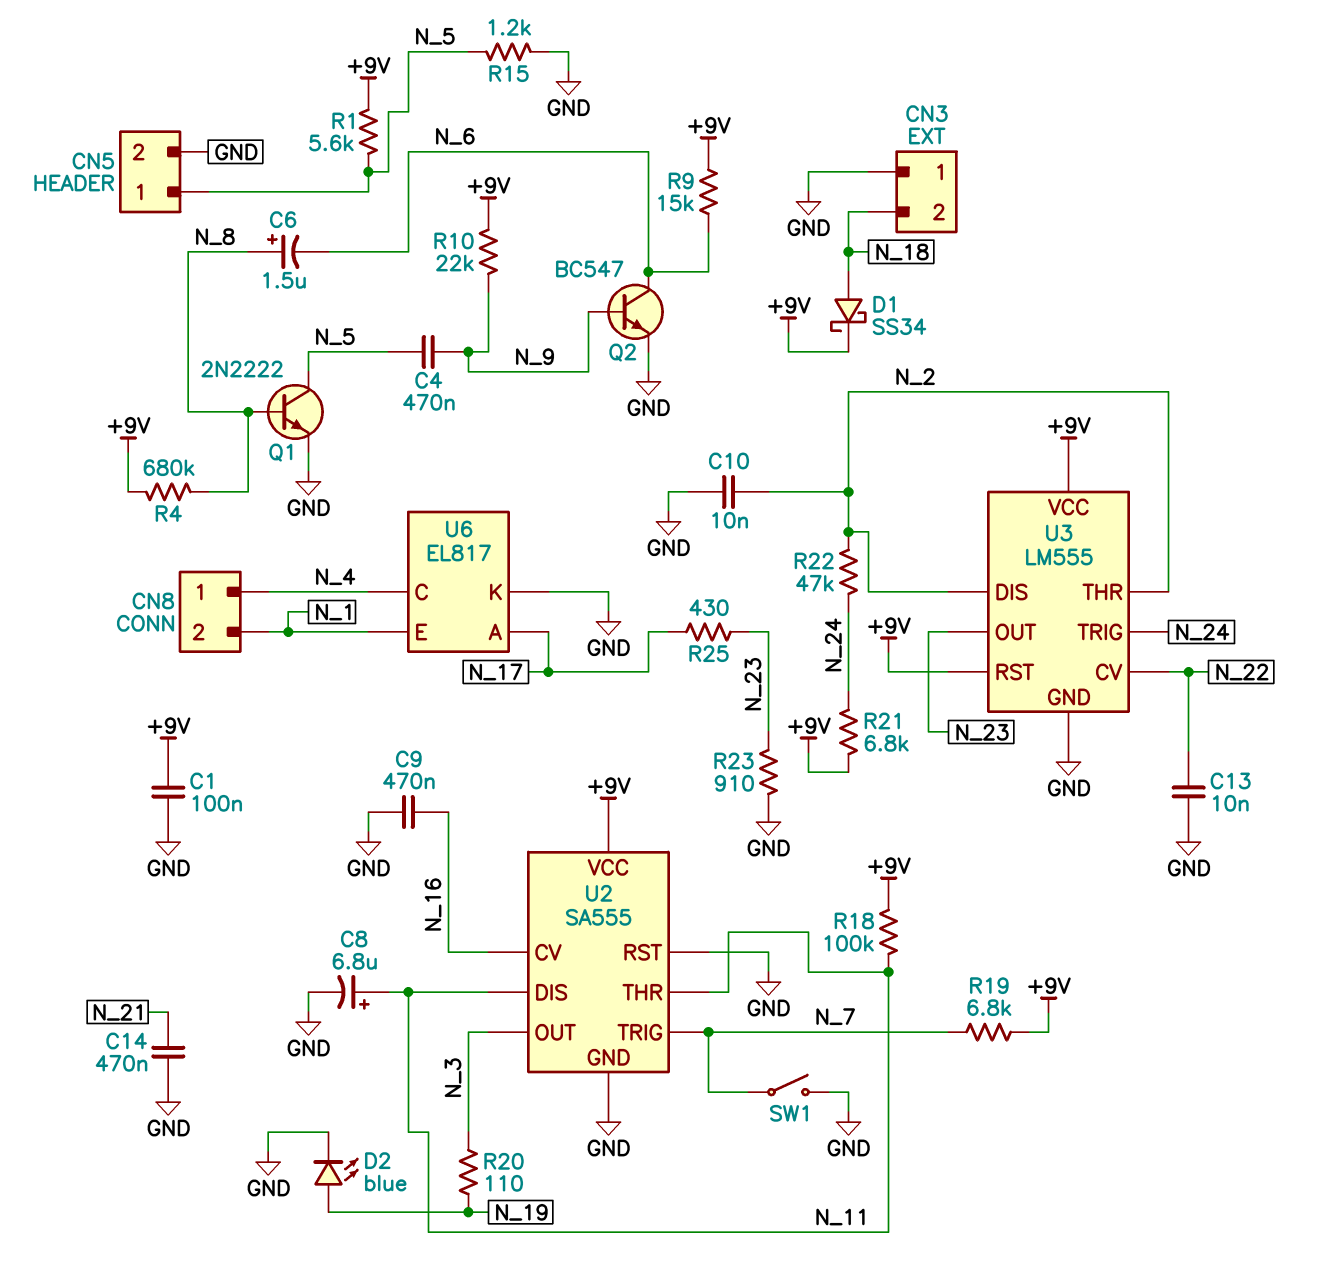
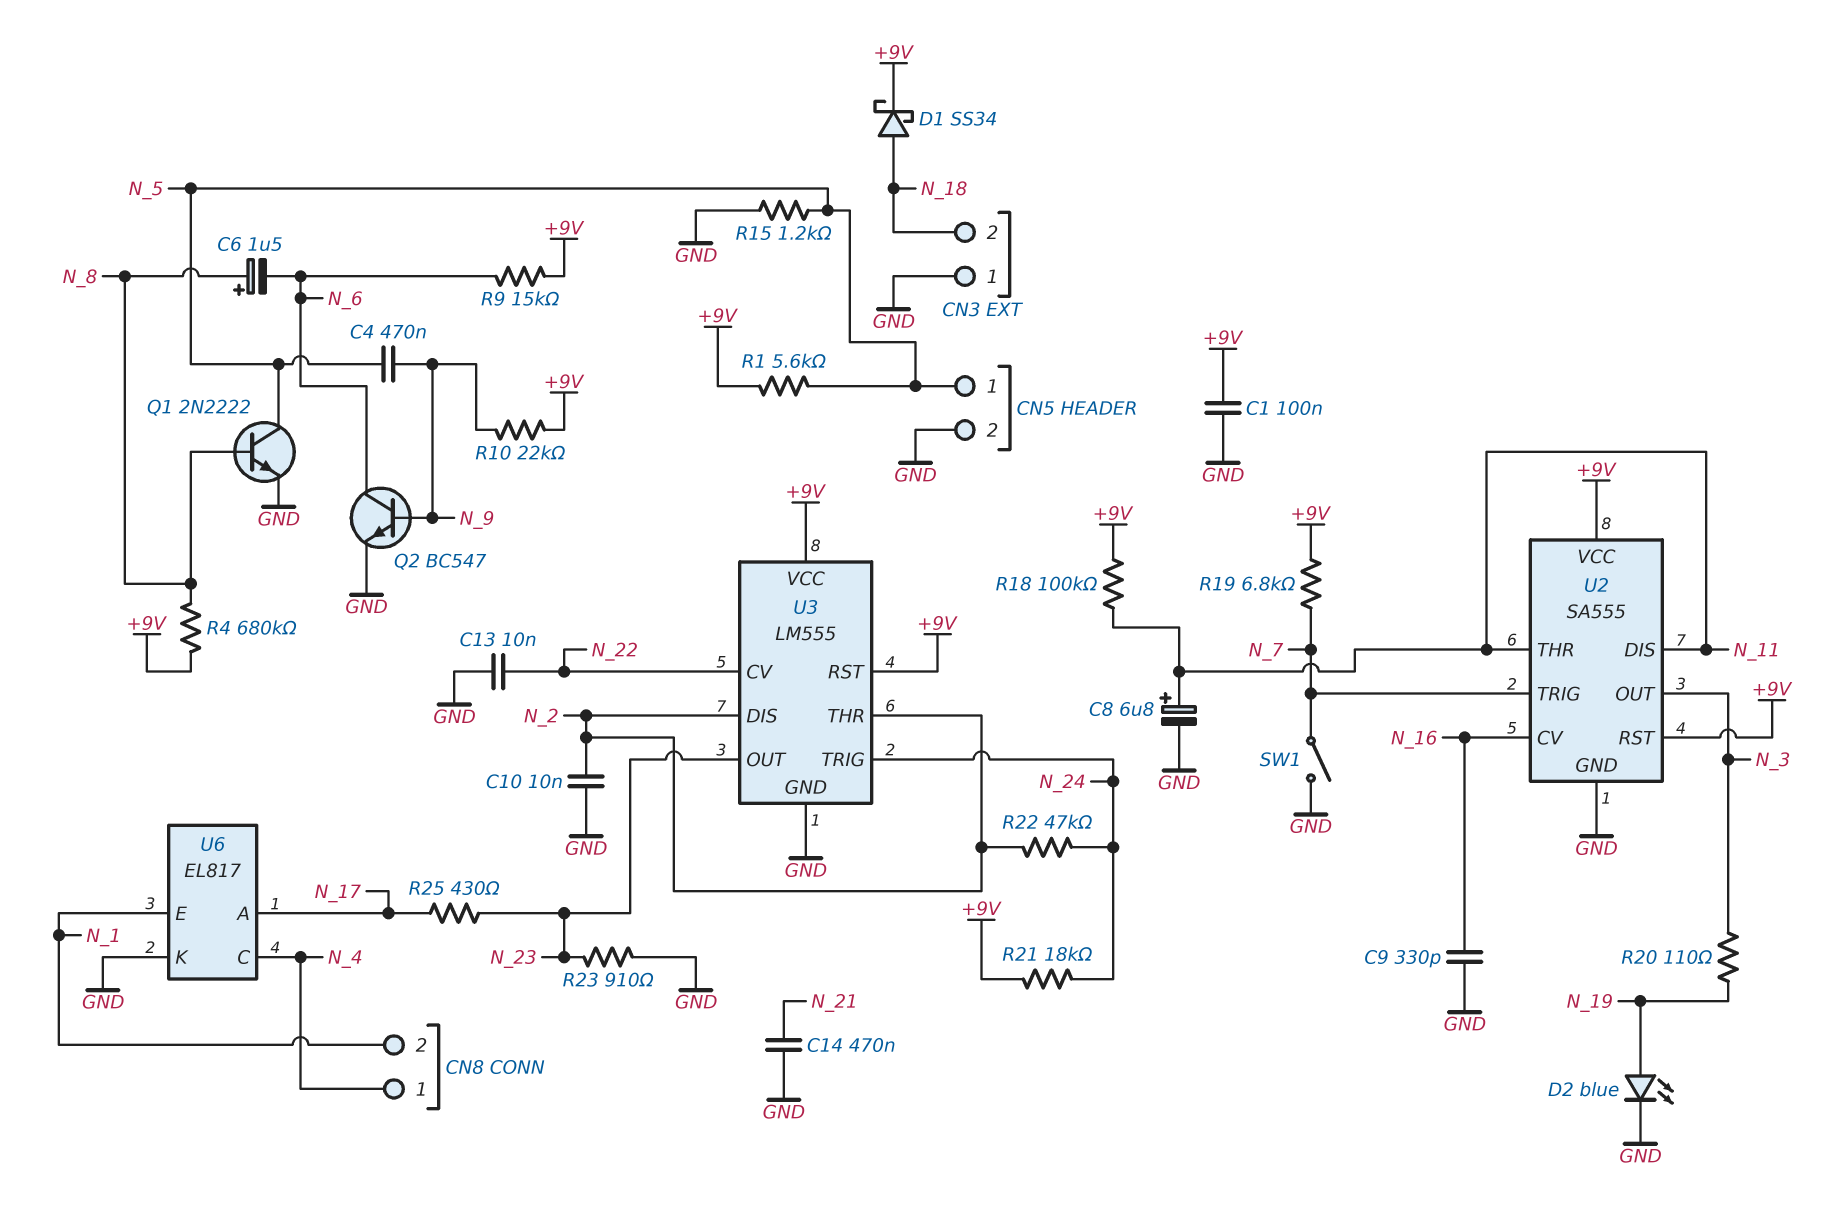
C9: 470nF (GND, N_16) -> 330pF (GND, N_16)
R21: 6.8k (+9V, N_24) -> 18k (+9V, N_24)
U2 pin RST: GND -> +9V

